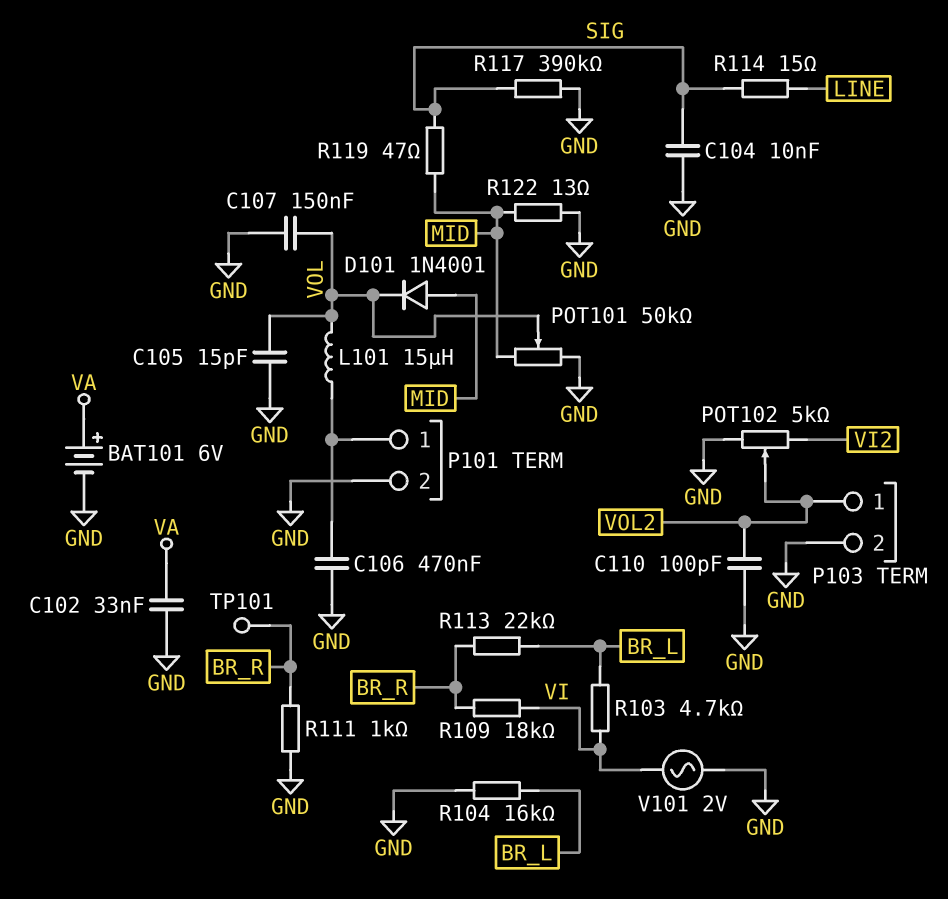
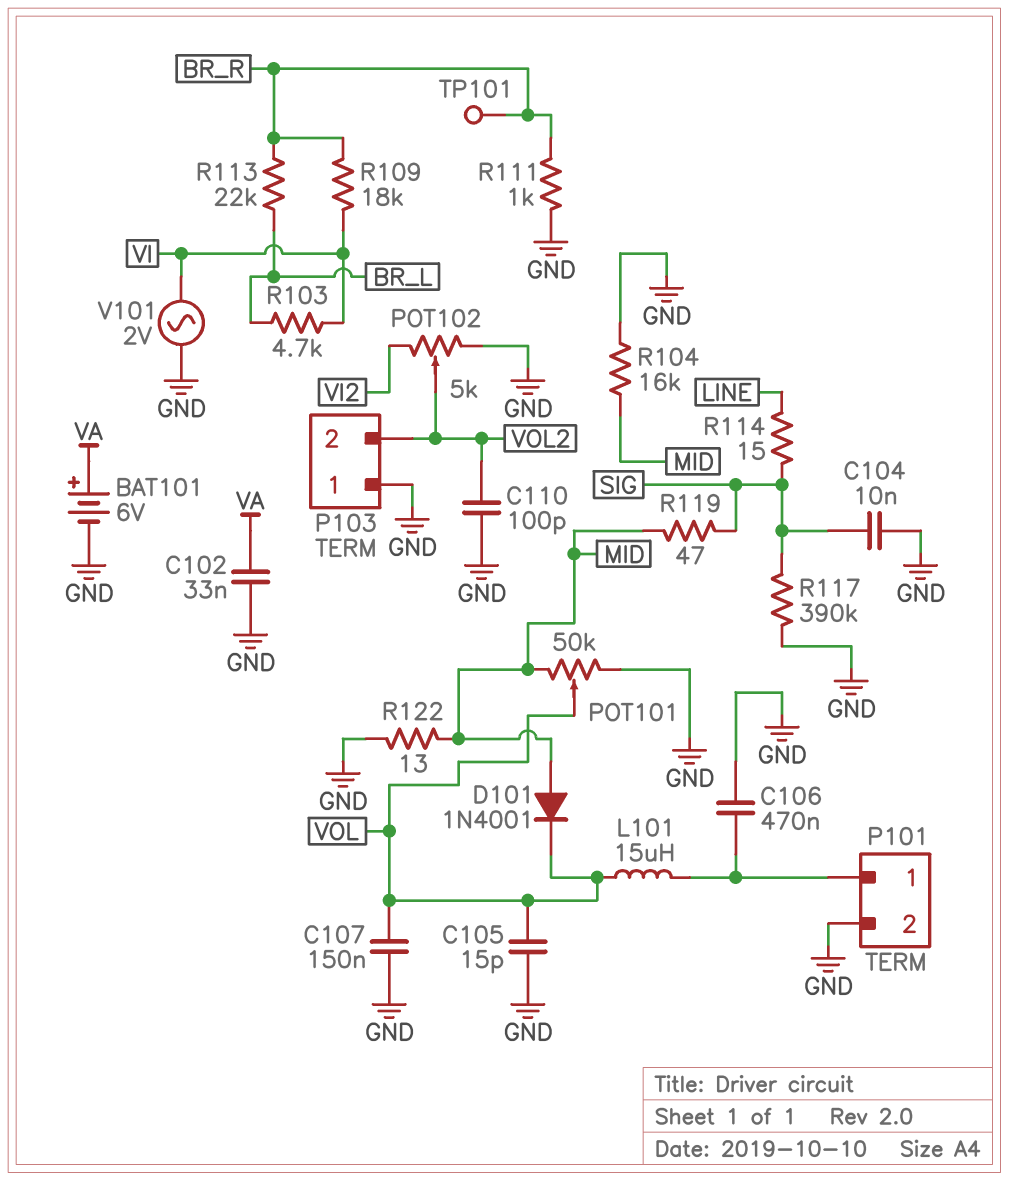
P103 pin 1: VOL2 -> GND
P103 pin 2: GND -> VOL2
R104: 16k (BR_L, GND) -> 16k (GND, MID)

